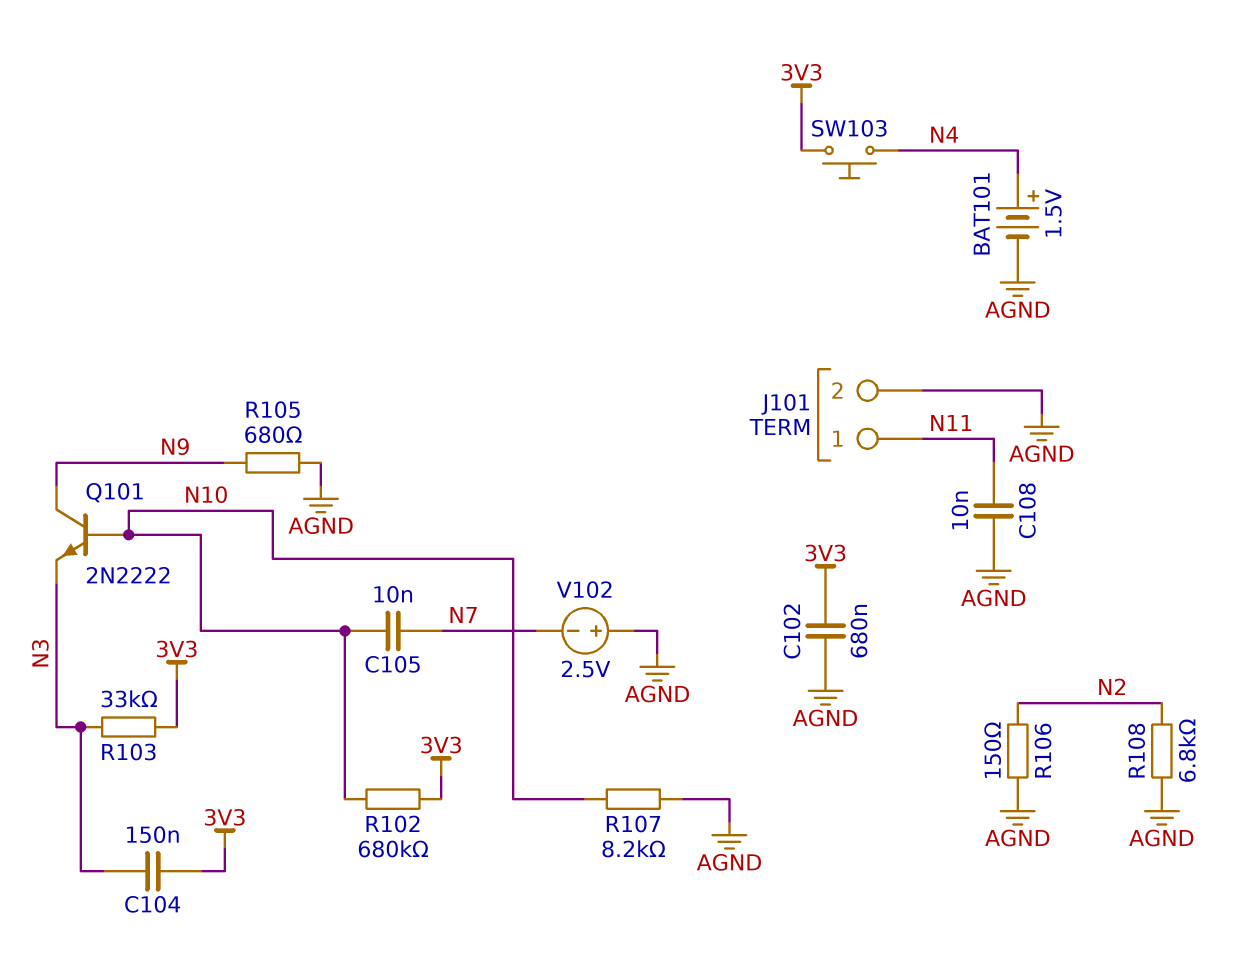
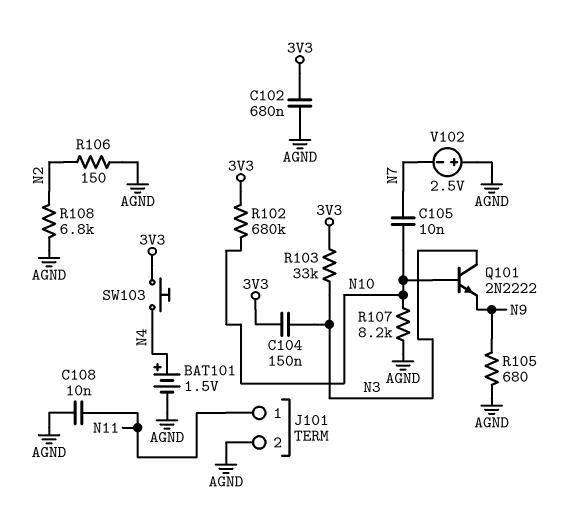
Q101: NPN 2N2222 (B N10, C N9, E N3) -> NPN 2N2222 (B N10, C N3, E N9)

